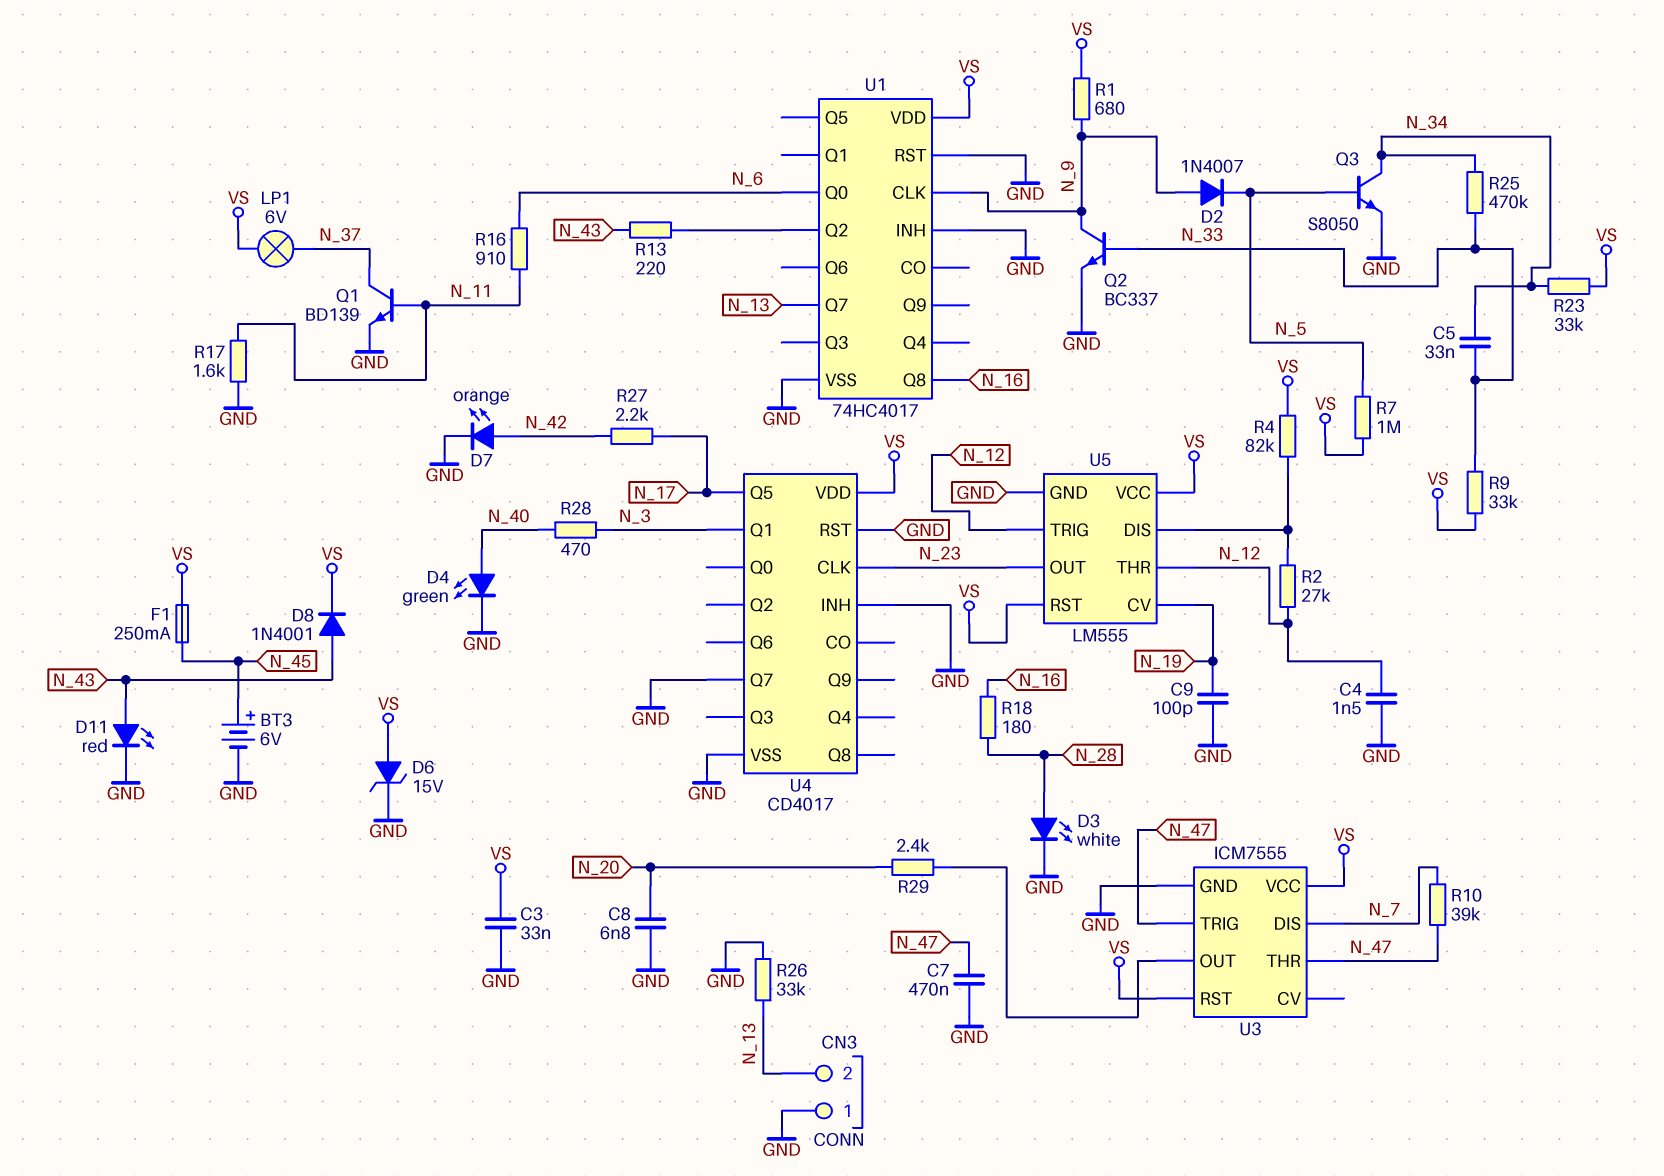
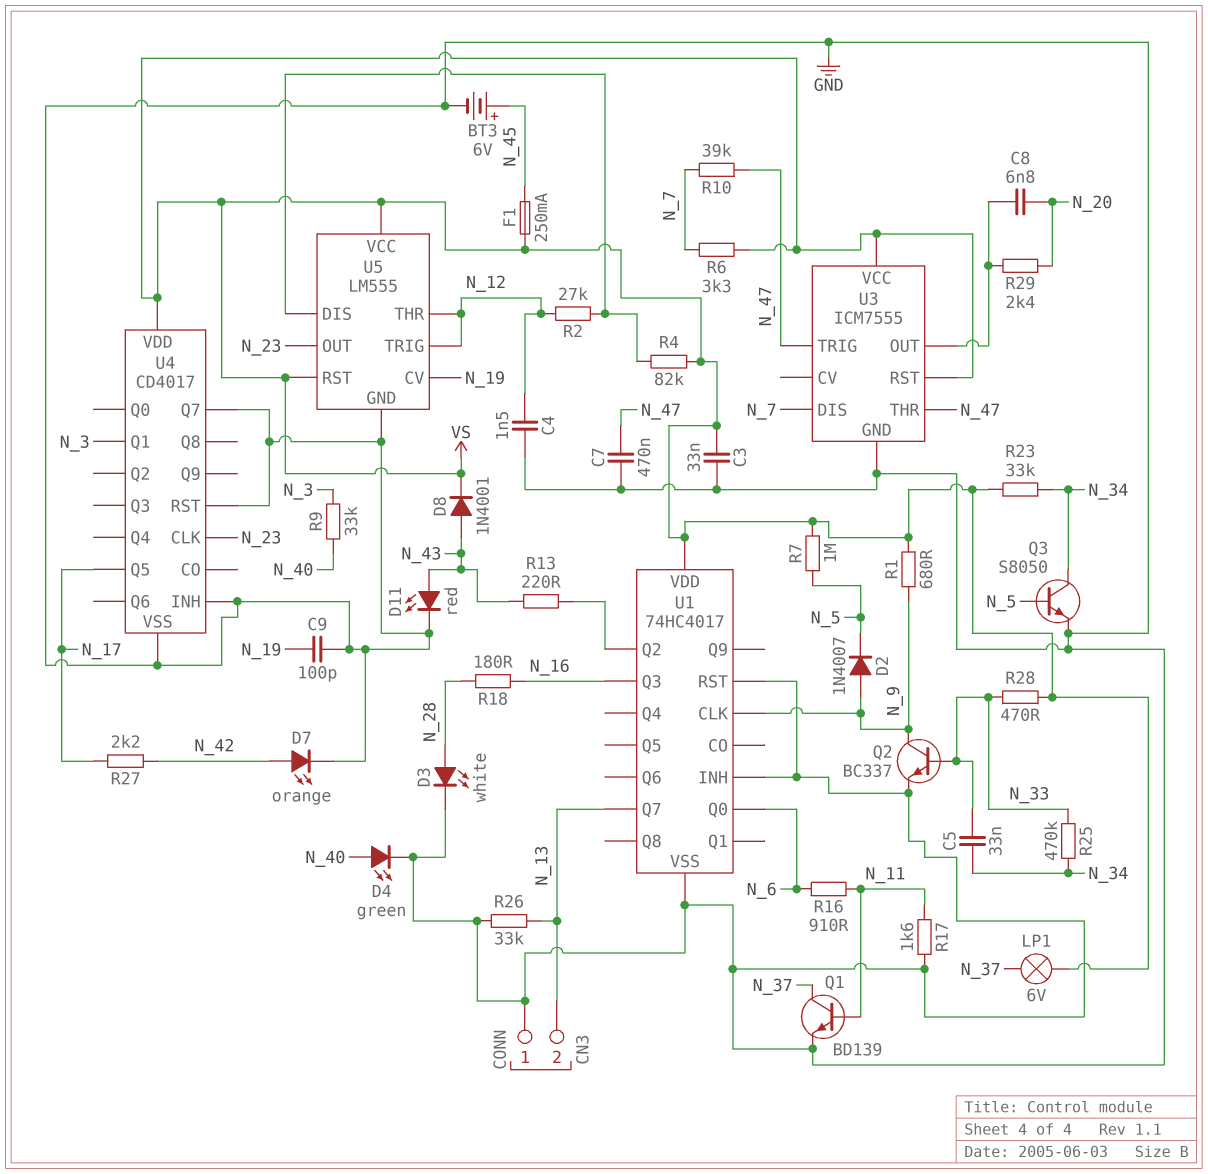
C8: 6.8nF (GND, N_20) -> 6.8nF (N_20, U3/OUT)
D6: zener 15V (A VS, K GND) -> none
R6: none -> 3.3k (N_7, VS)
R9: 33k (N_33, VS) -> 33k (N_3, N_40)
R28: 470 (N_3, N_40) -> 470 (N_33, VS)
U1 pin Q3: none -> N_16
U1 pin Q8: N_16 -> none

